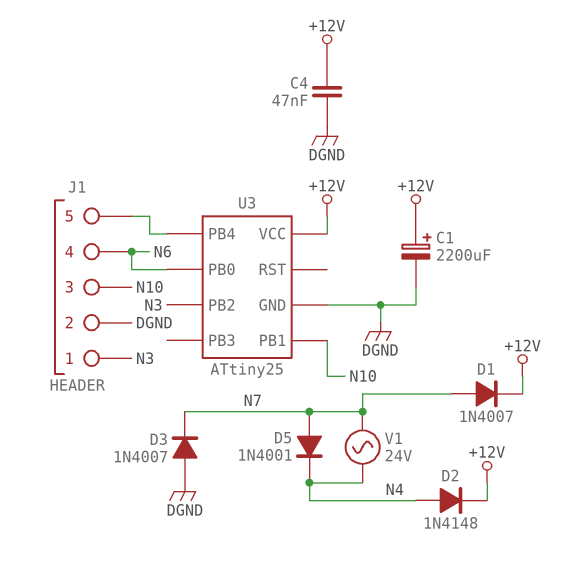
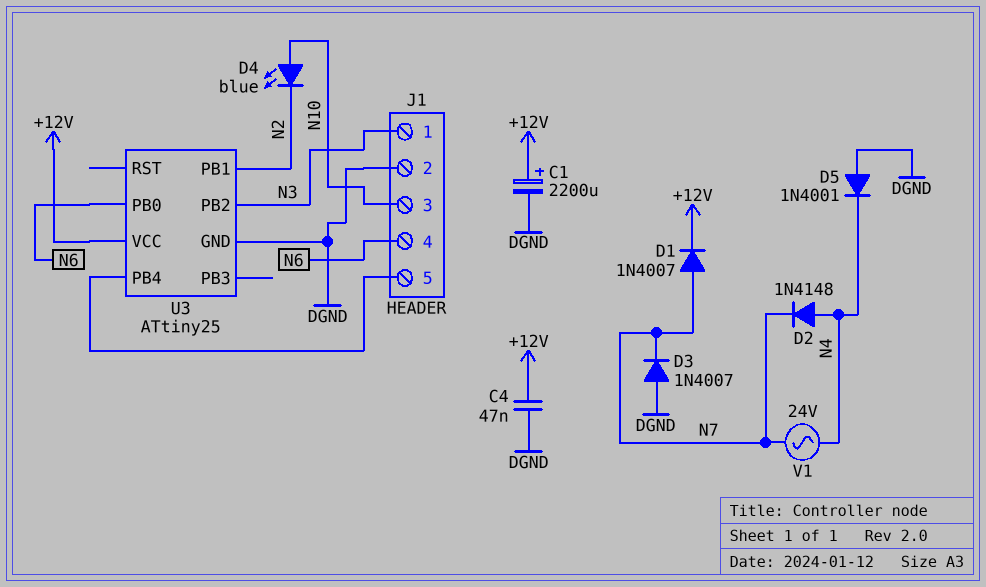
D2: diode 1N4148 (A N4, K +12V) -> diode 1N4148 (A N4, K N7)
D4: none -> LED blue (A N10, K N2)
D5: diode 1N4001 (A N7, K N4) -> diode 1N4001 (A DGND, K N4)
U3 pin PB1: N10 -> N2

